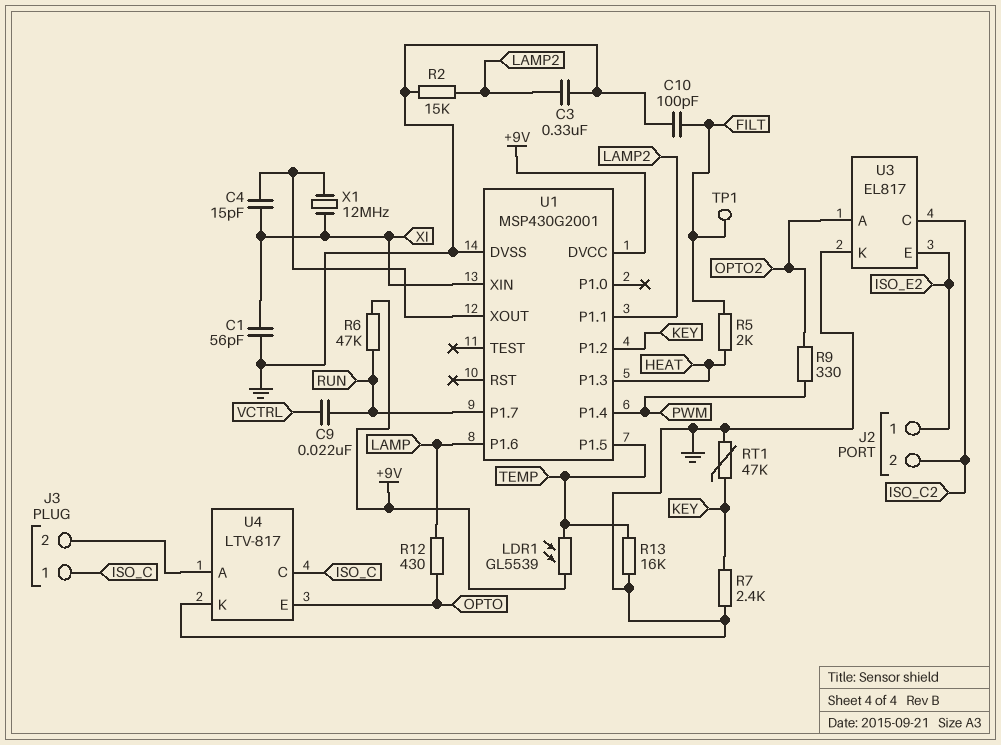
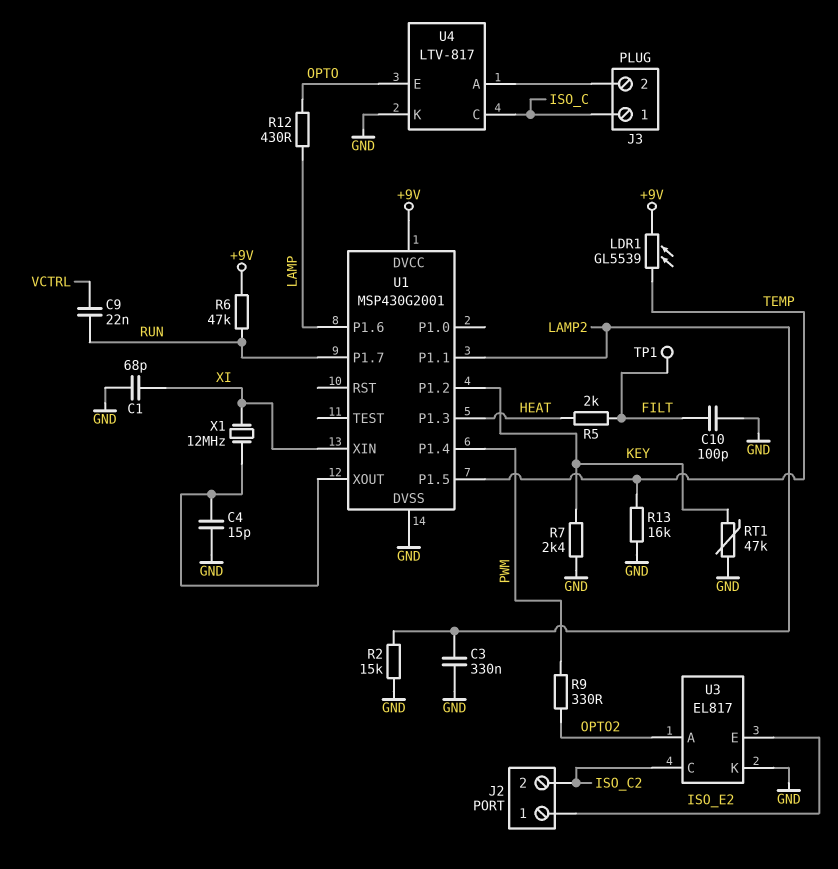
C1: 56pF (GND, XI) -> 68pF (GND, XI)
C4: 15pF (U1/XOUT, XI) -> 15pF (GND, U1/XOUT)

